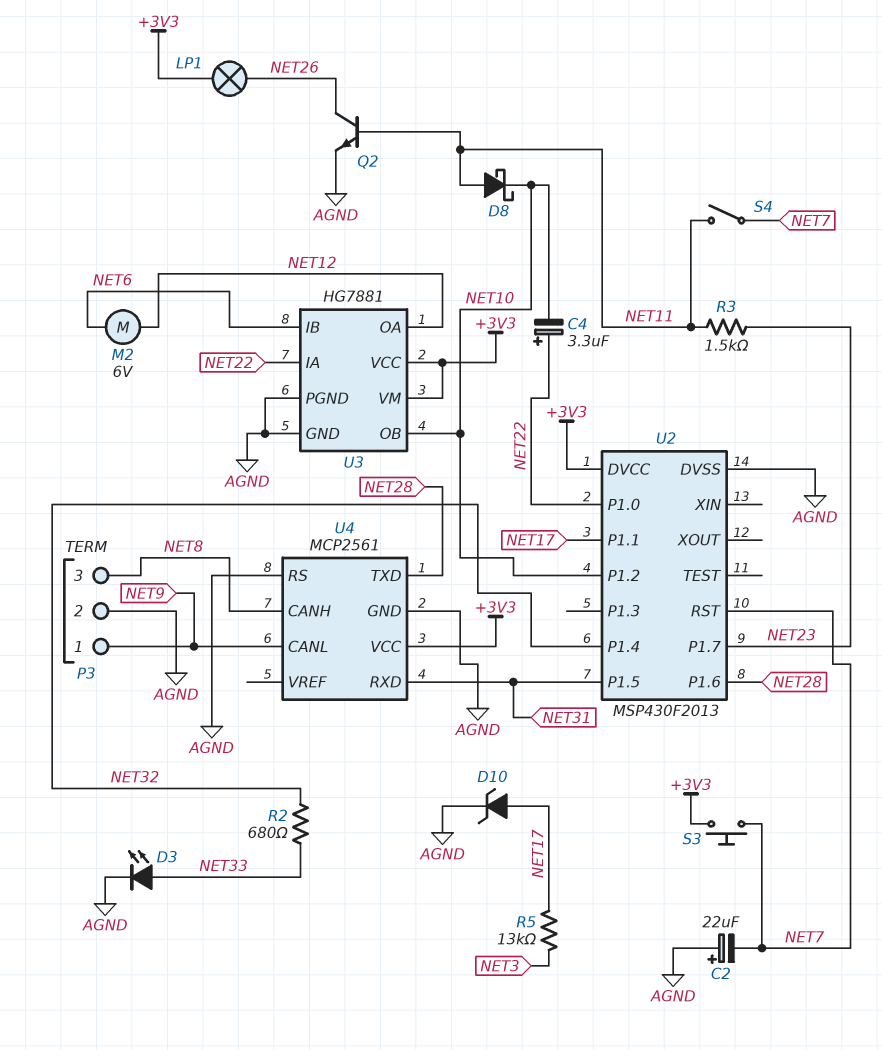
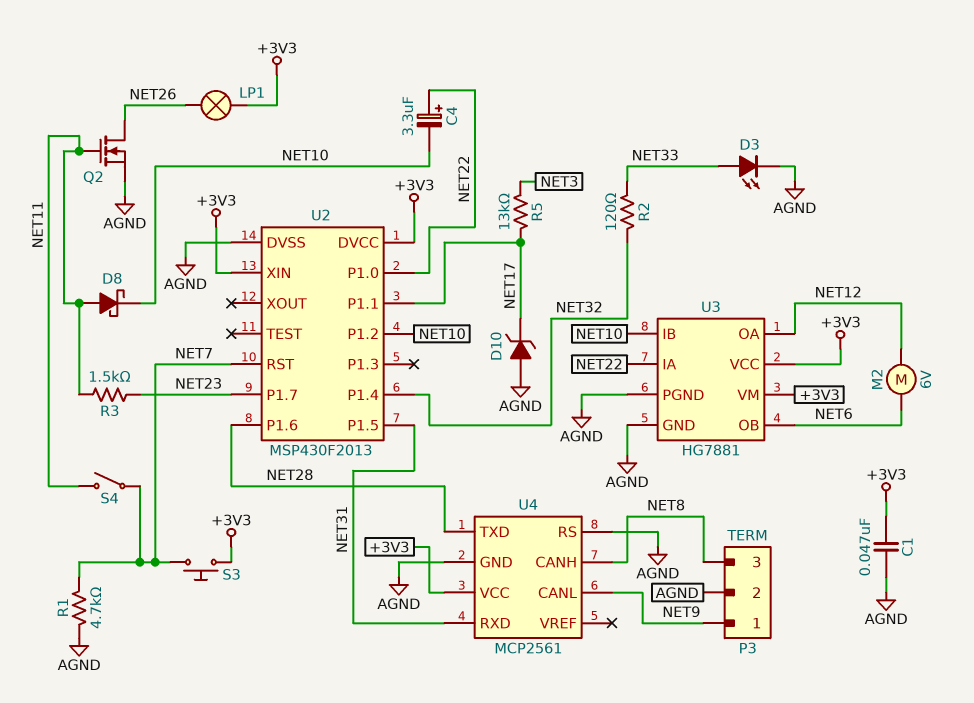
C1: none -> 47nF (+3V3, AGND)
C2: 22uF (plus AGND, minus NET7) -> none
D10: zener (A NET17, K AGND) -> zener (A AGND, K NET17)
Q2: NPN (B NET11, C NET26, E AGND) -> NMOS (G NET11, D NET26, S AGND)
R1: none -> 4.7k (AGND, NET7)
R2: 680 (NET32, NET33) -> 120 (NET32, NET33)
U2 pin XIN: none -> +3V3
U3 pin IB: NET6 -> NET10
U3 pin OB: NET10 -> NET6

